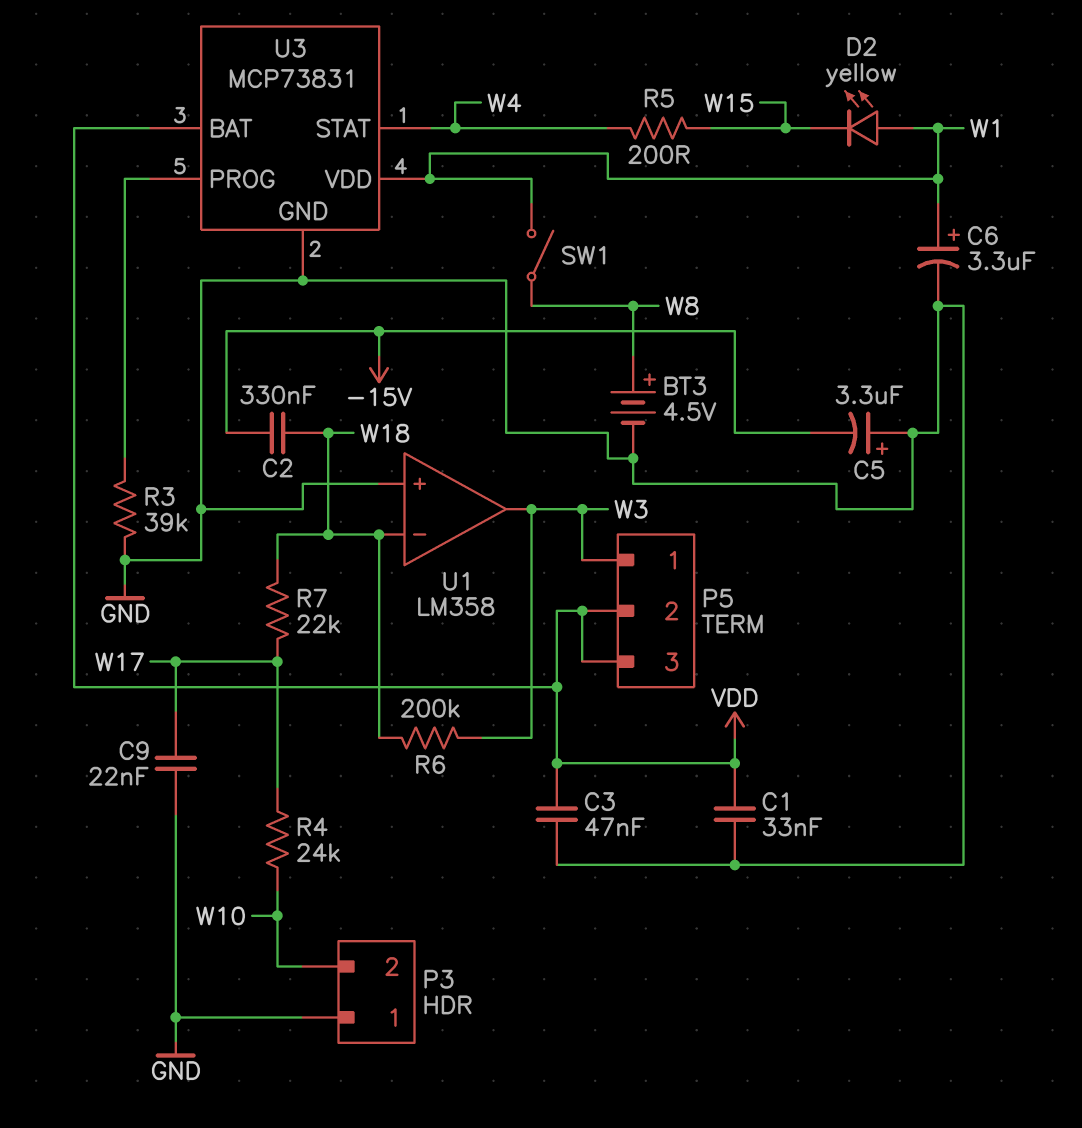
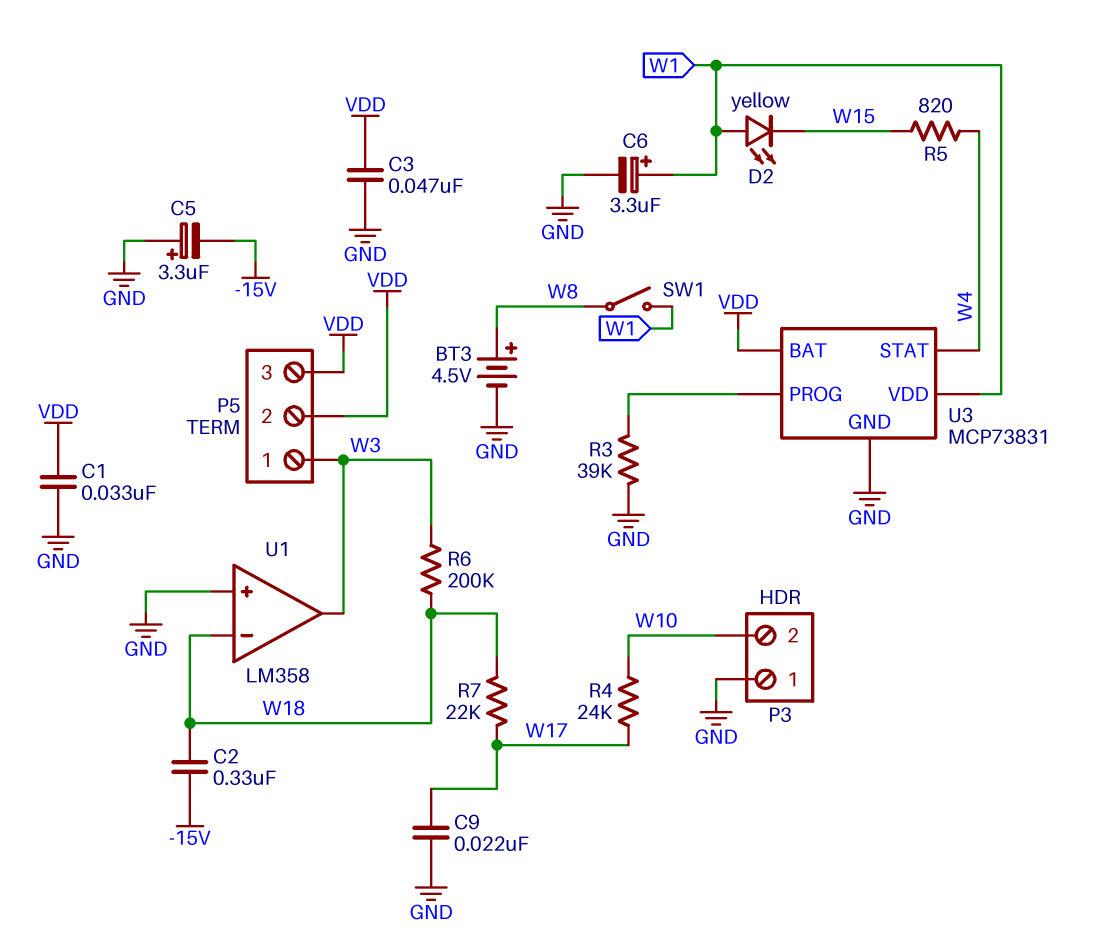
R5: 200 (W4, W15) -> 820 (W4, W15)

